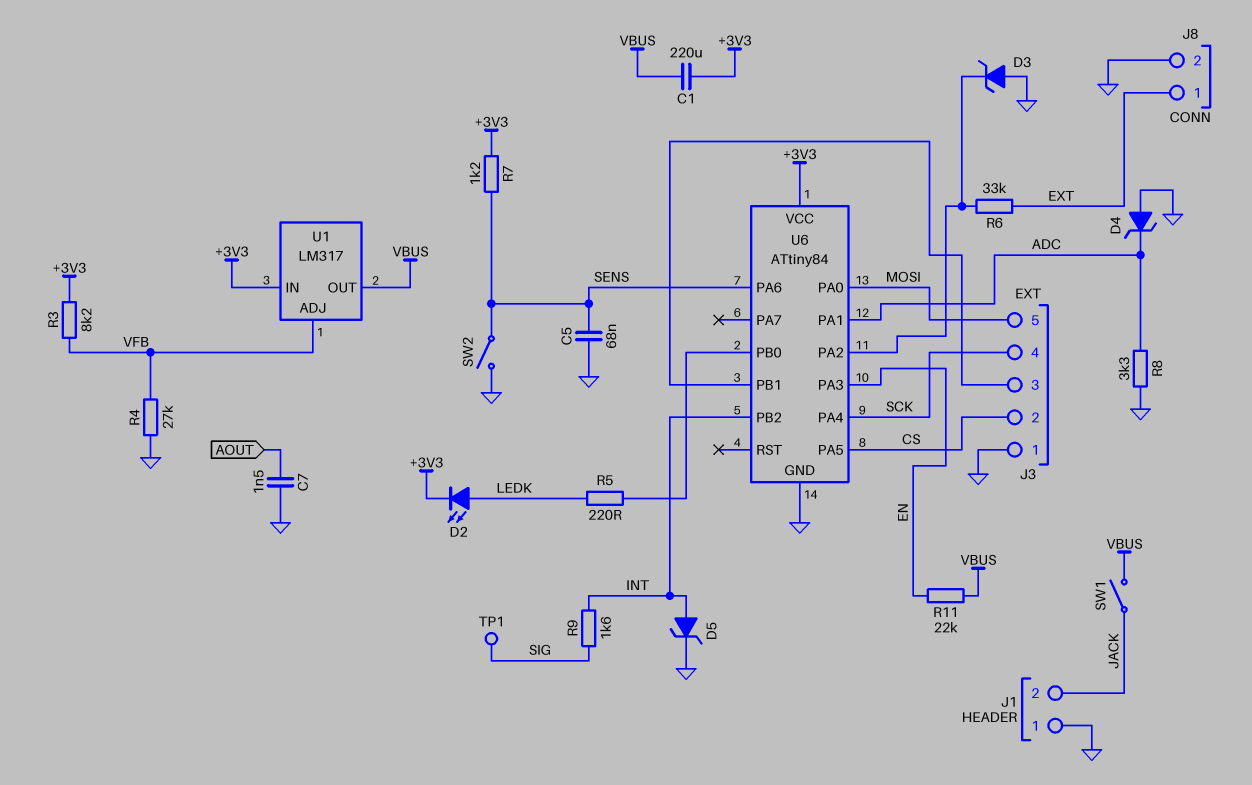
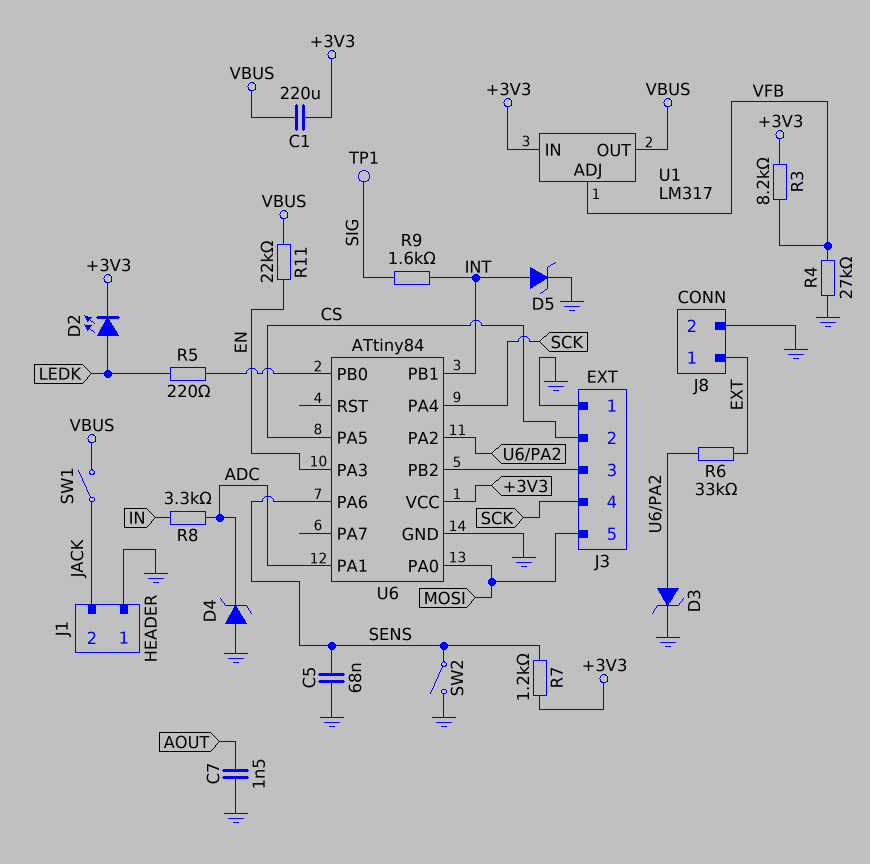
D3: zener (A GND, K U6/PA2) -> zener (A U6/PA2, K GND)
R8: 3.3k (ADC, GND) -> 3.3k (ADC, IN)
U6 pin PB1: J3/3 -> INT
U6 pin PB2: INT -> J3/3

